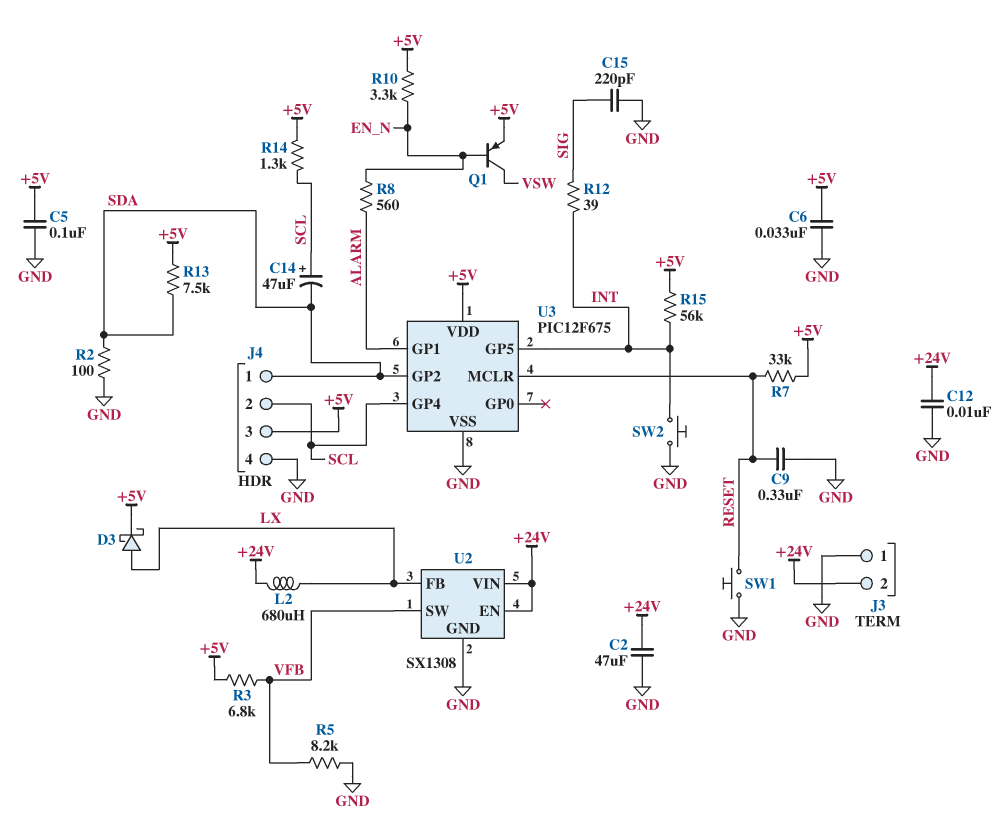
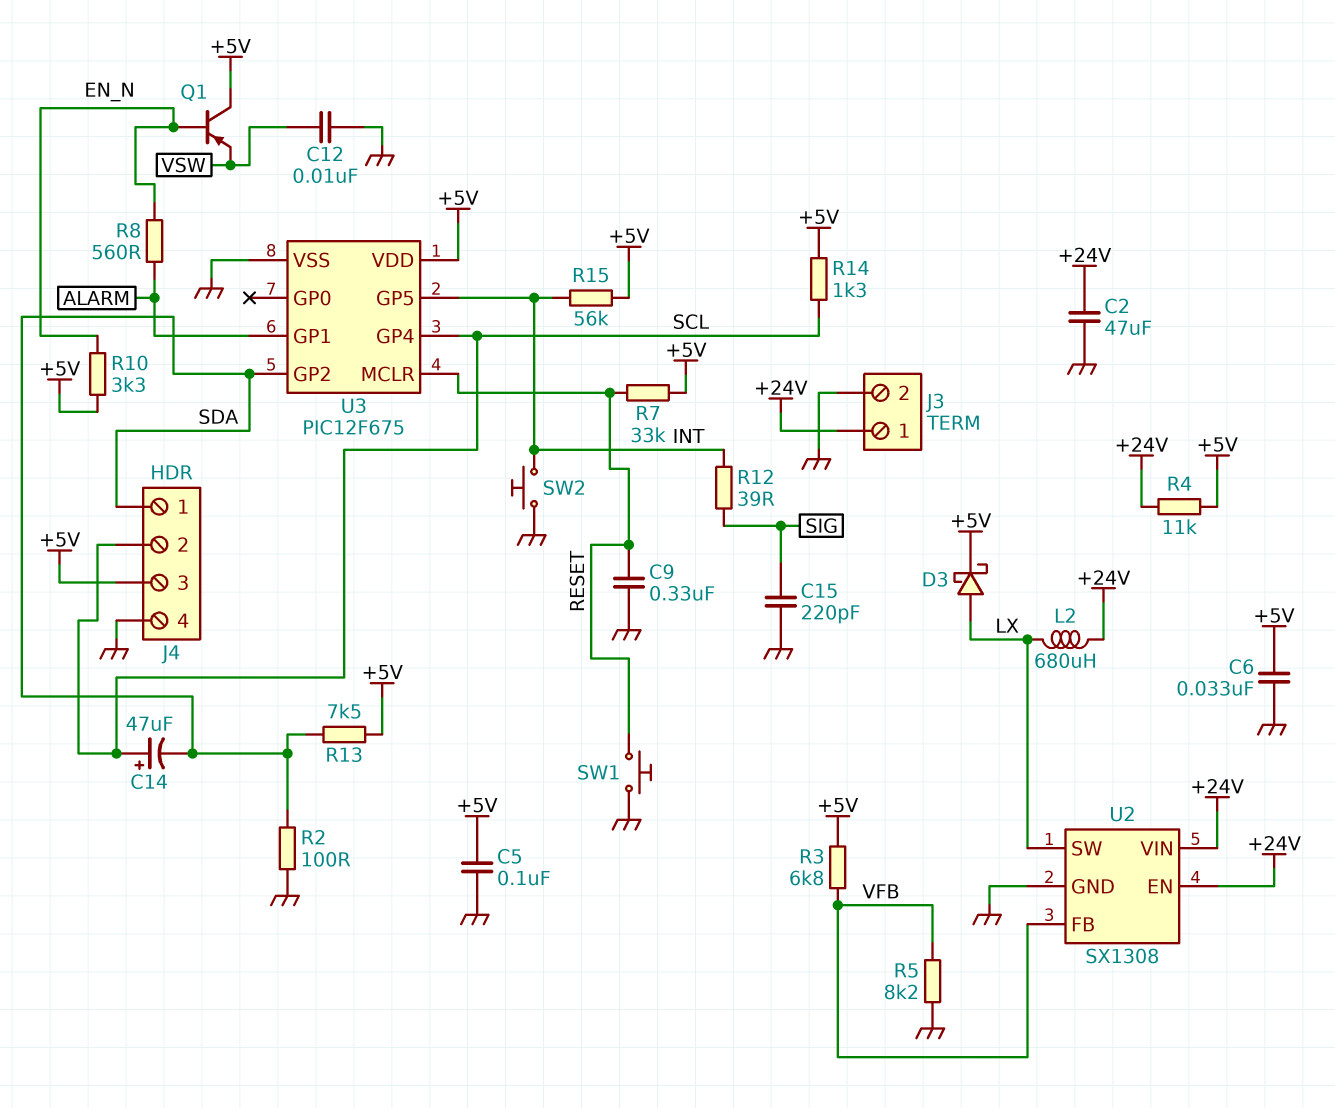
C12: 10nF (+24V, GND) -> 10nF (GND, VSW)
J3 pin 1: GND -> +24V
J3 pin 2: +24V -> GND
Q1: PNP (B EN_N, C VSW, E +5V) -> PNP (B EN_N, C +5V, E VSW)
R4: none -> 11k (+5V, +24V)
U2 pin FB: LX -> VFB
U2 pin SW: VFB -> LX

